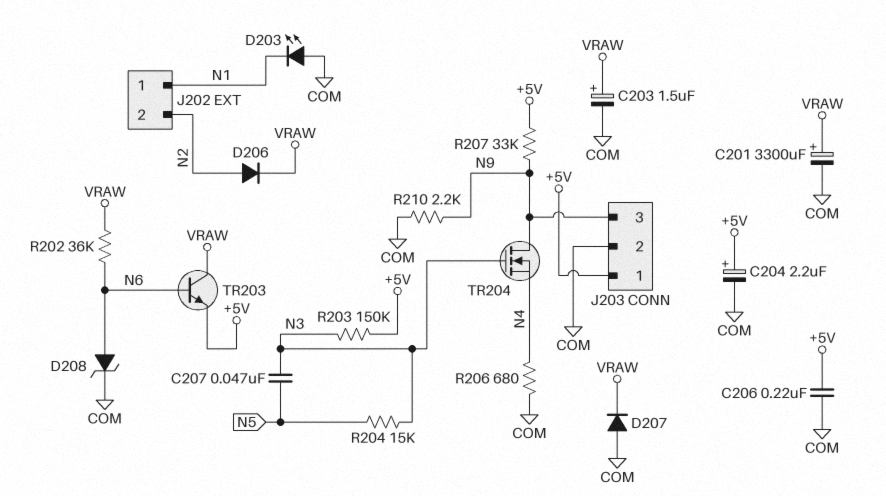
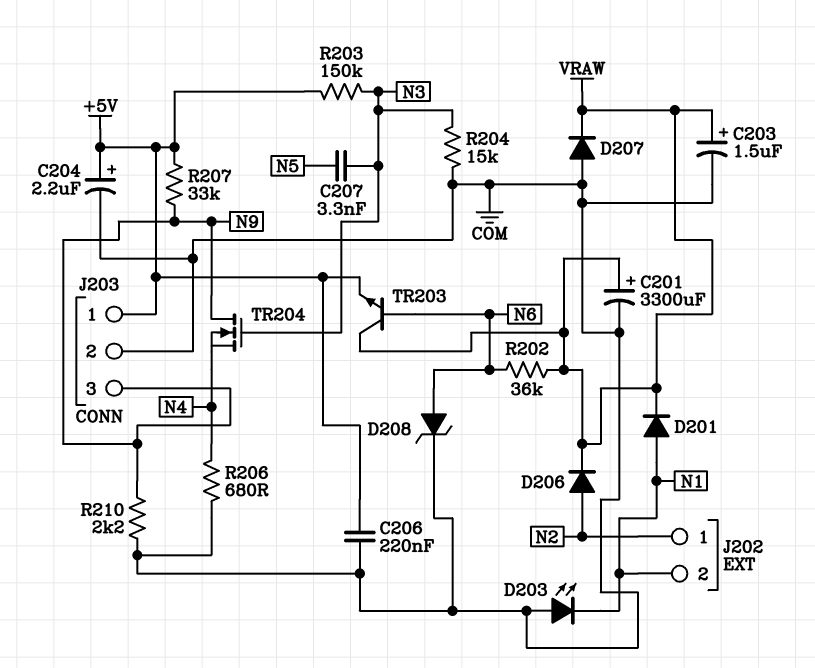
C207: 47nF (N3, N5) -> 3.3nF (N3, N5)
D201: none -> diode (A N1, K VRAW)
J202 pin 1: N1 -> N2
J202 pin 2: N2 -> N1
R204: 15k (N3, N5) -> 15k (COM, N3)

